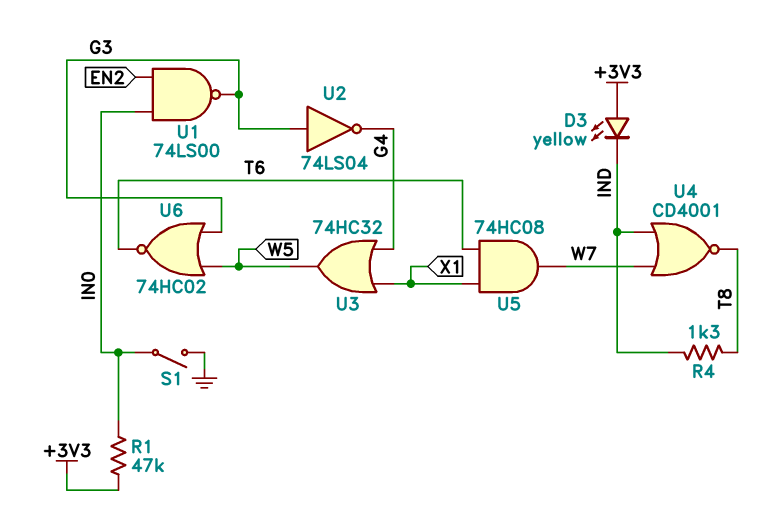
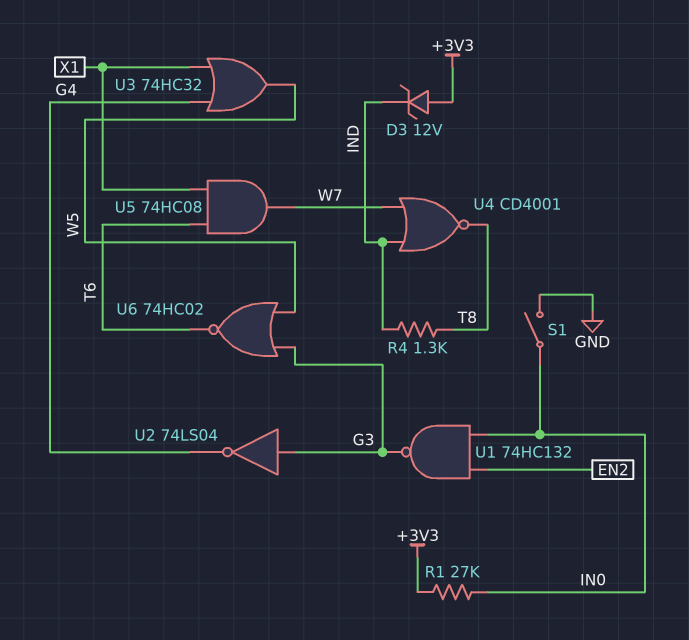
D3: LED yellow (A +3V3, K IND) -> zener 12V (A +3V3, K IND)
R1: 47k (+3V3, IN0) -> 27k (+3V3, IN0)
U1: NAND 74LS00 (in EN2, in IN0, out G3) -> NAND 74HC132 (in EN2, in IN0, out G3)

